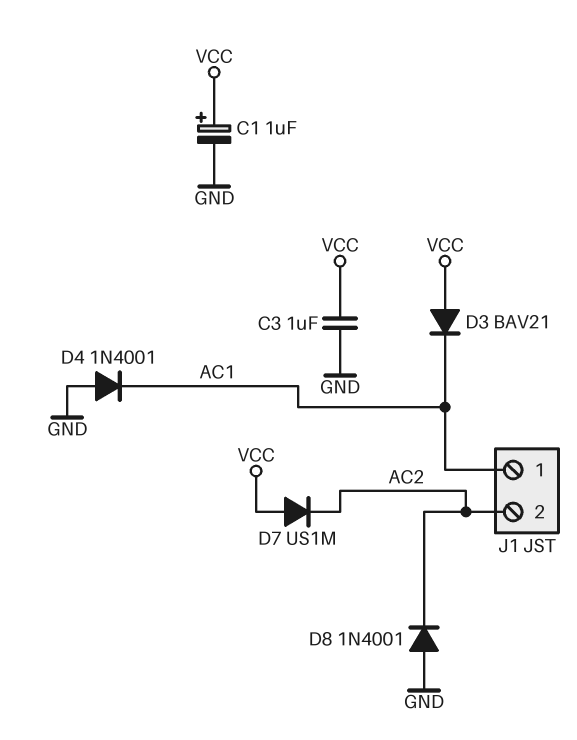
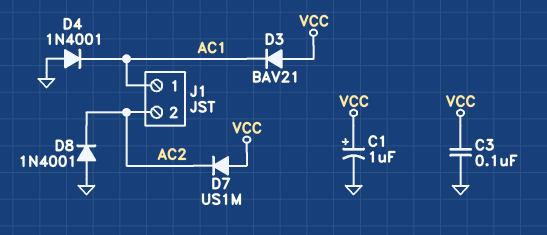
C3: 1uF (GND, VCC) -> 100nF (GND, VCC)

